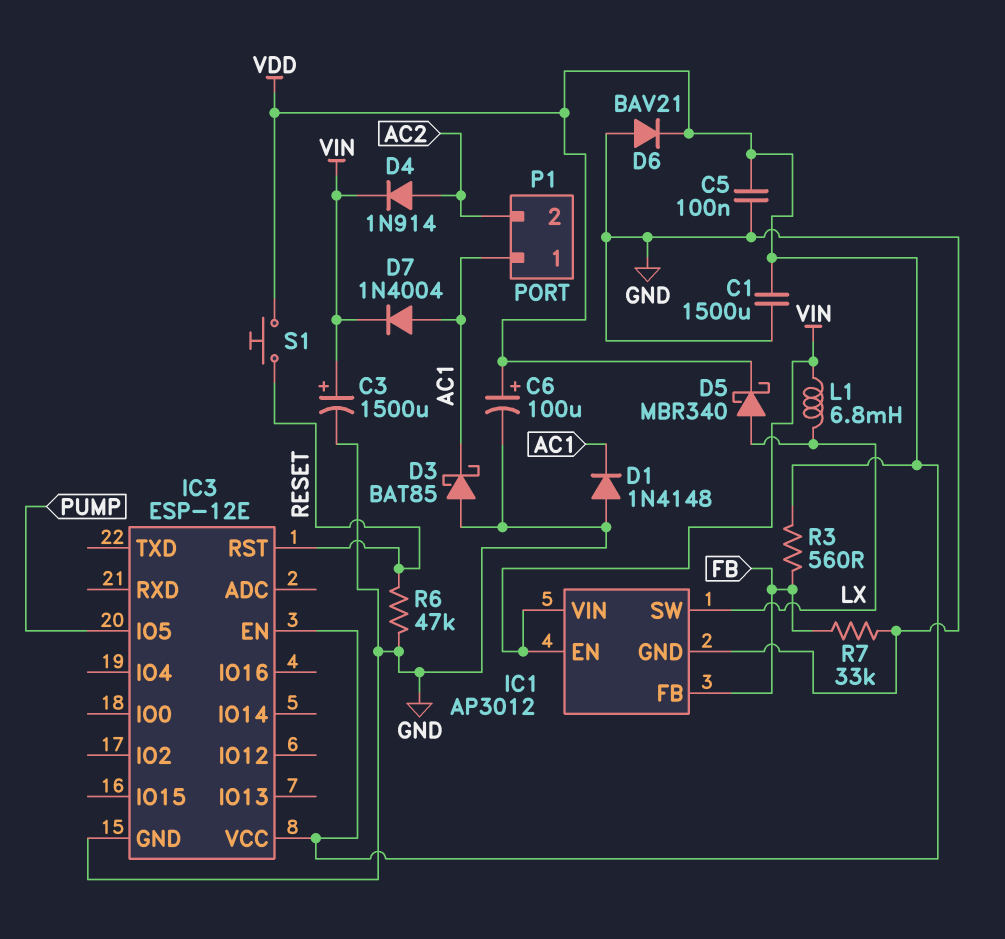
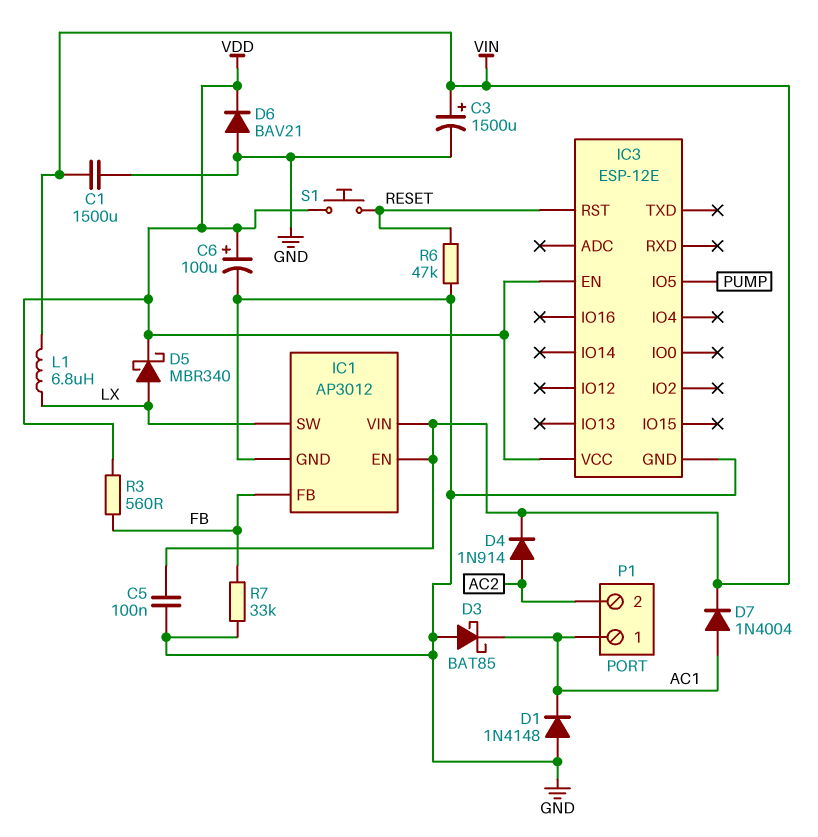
C1: 1500uF (GND, VDD) -> 1500uF (GND, VIN)
C5: 100nF (GND, VDD) -> 100nF (GND, VIN)
L1: 6.8mH (LX, VIN) -> 6.8uH (LX, VIN)

